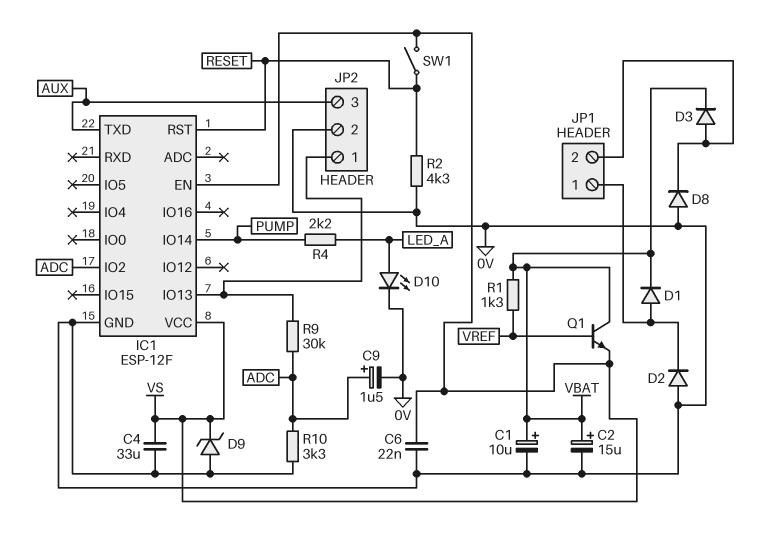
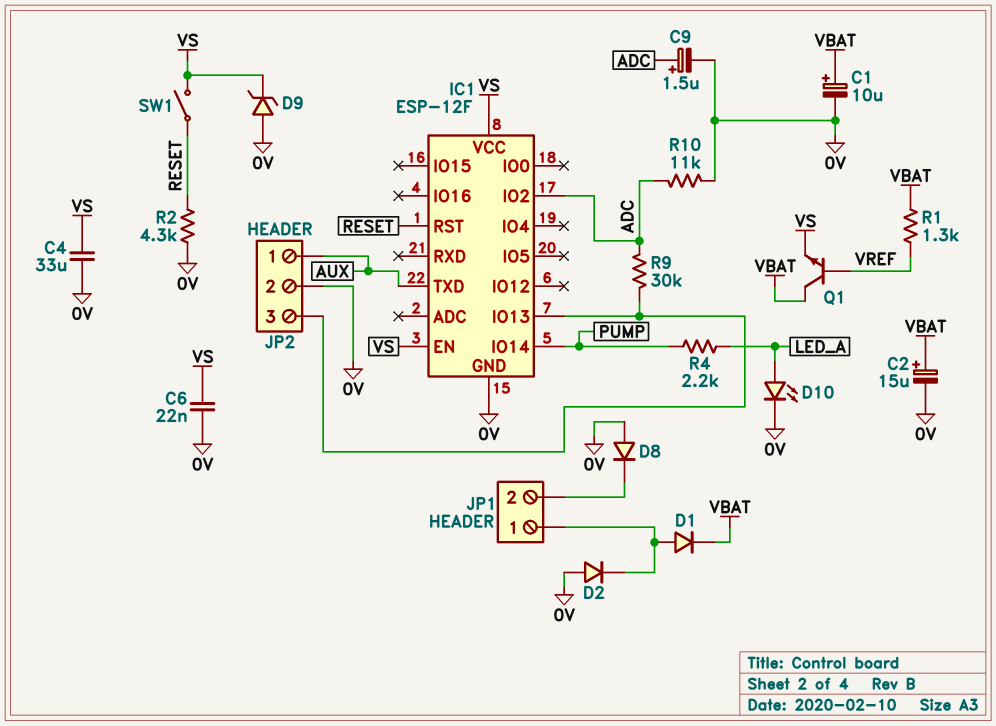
D3: diode (A JP1/2, K VBAT) -> none
JP2 pin 1: IC1/IO13 -> AUX
JP2 pin 3: AUX -> IC1/IO13
R10: 3.3k (0V, ADC) -> 11k (0V, ADC)

